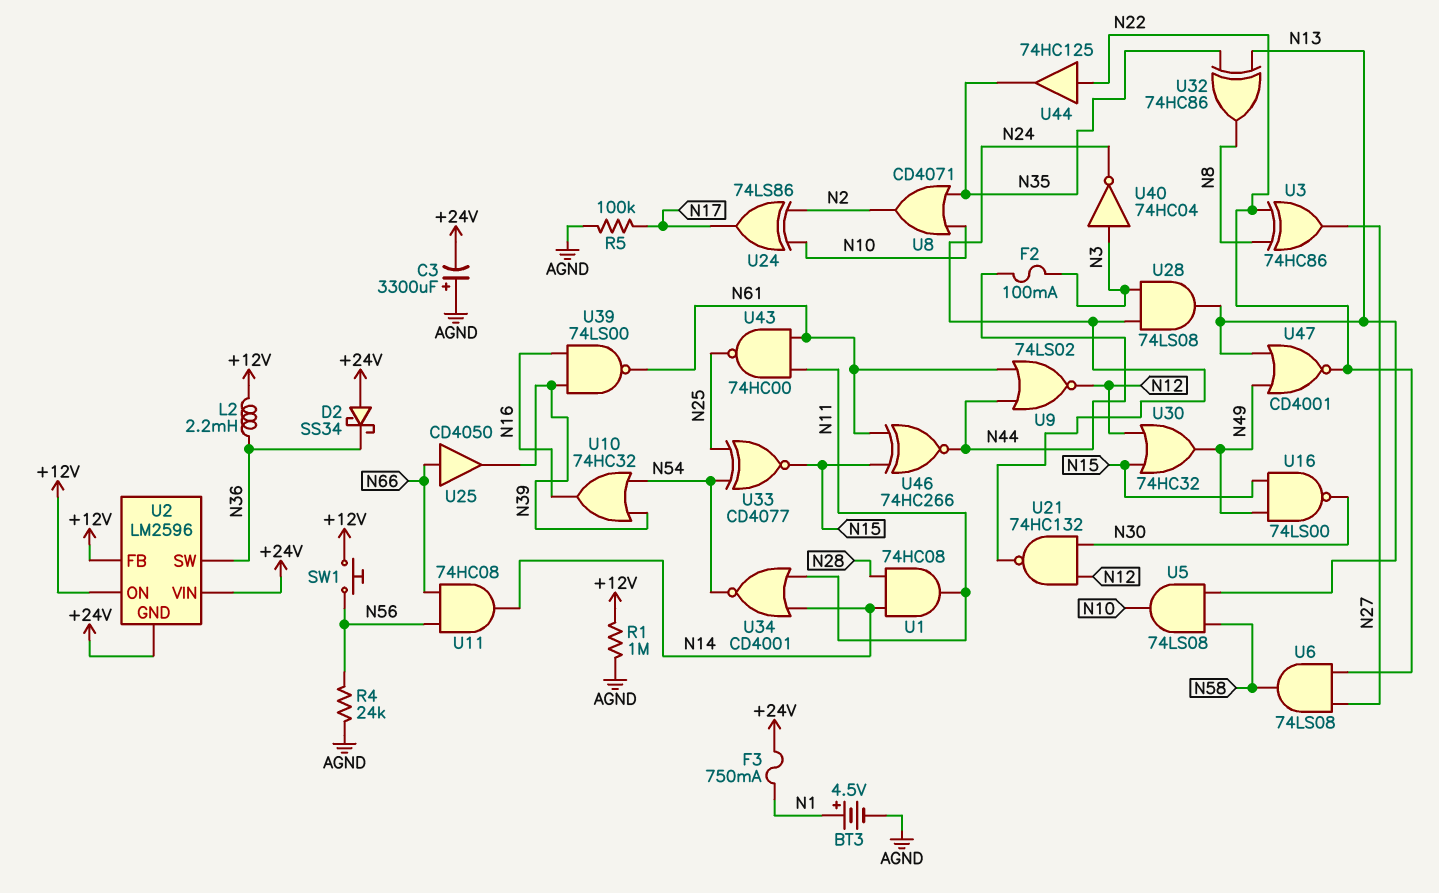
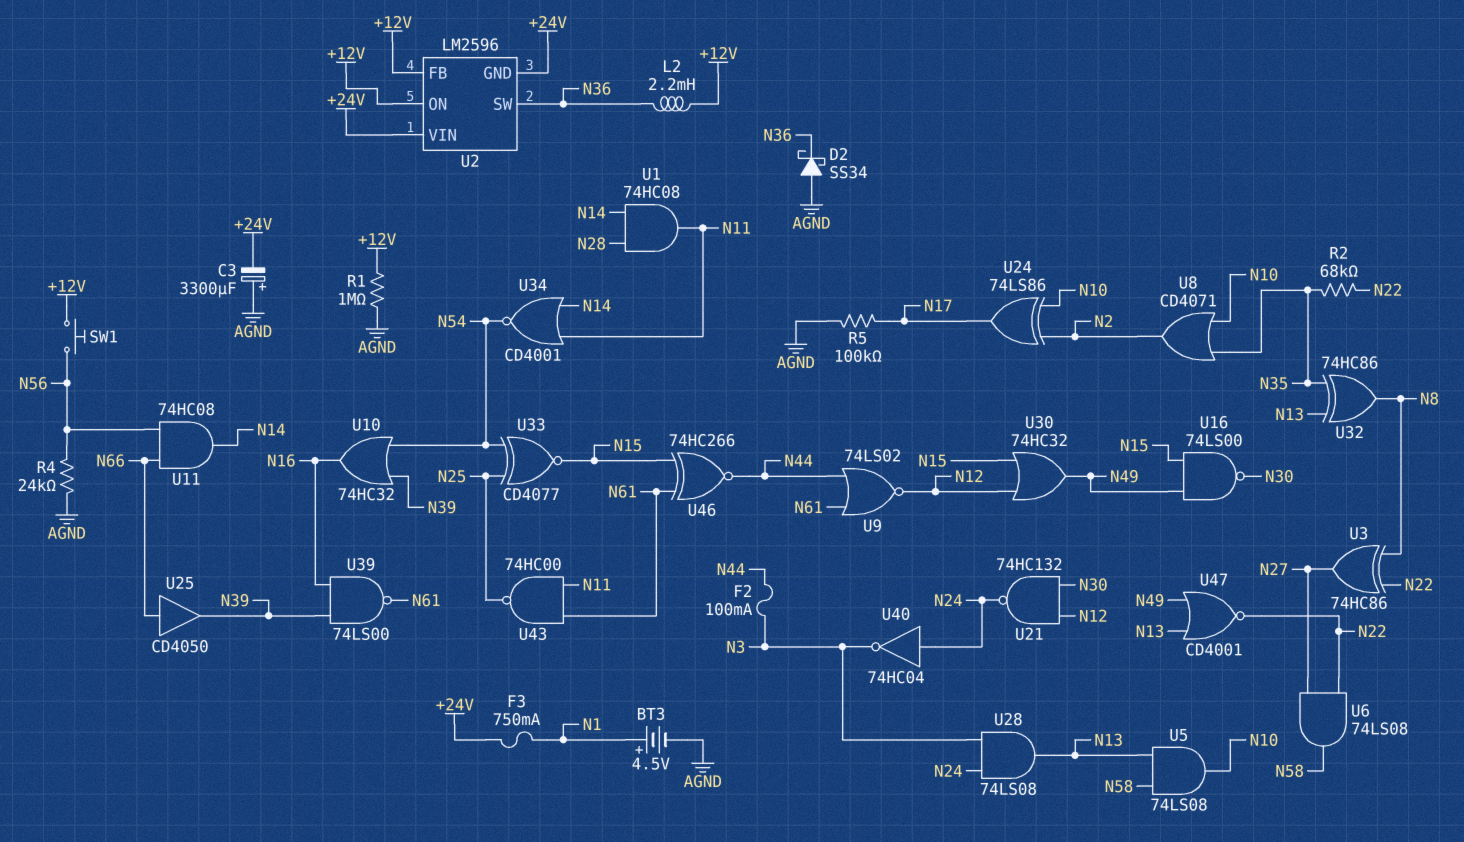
D2: schottky SS34 (A +24V, K N36) -> schottky SS34 (A AGND, K N36)
R2: none -> 68k (N22, N35)
U40: NOT 74HC04 (in N3, out N24) -> NOT 74HC04 (in N24, out N3)
U44: buffer 74HC125 (in N22, out N35) -> none

